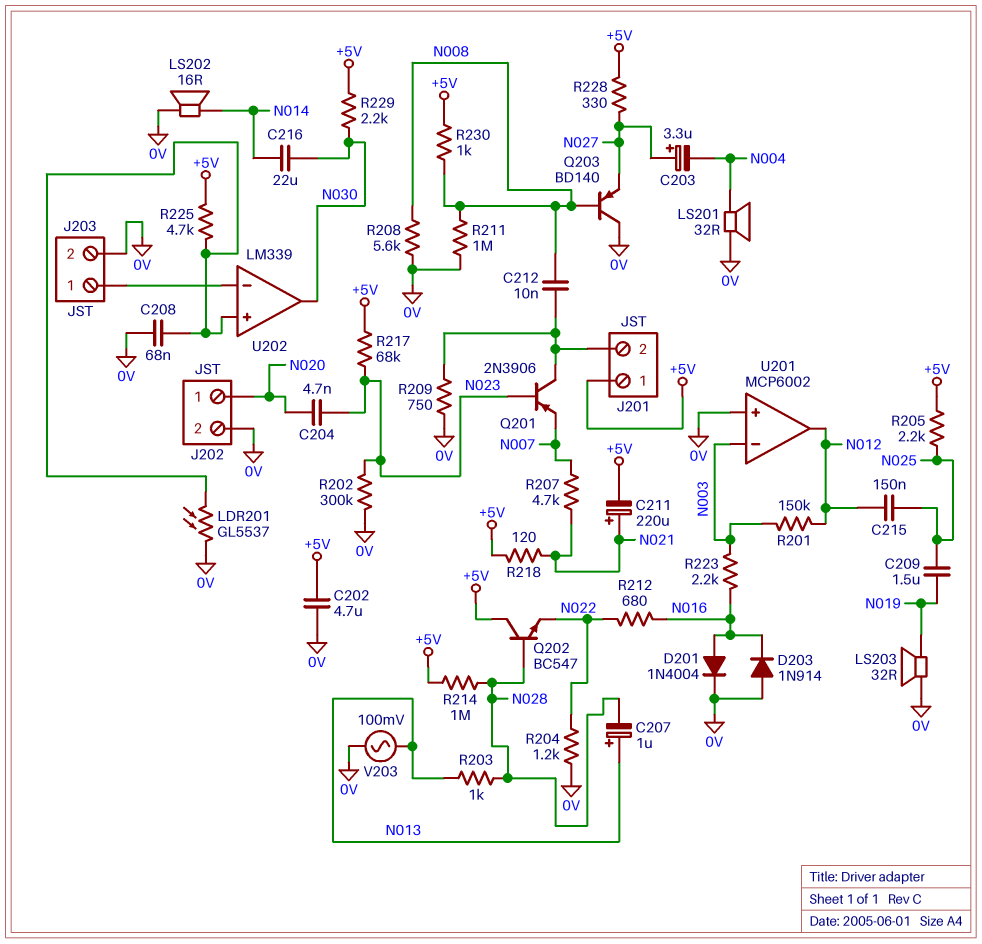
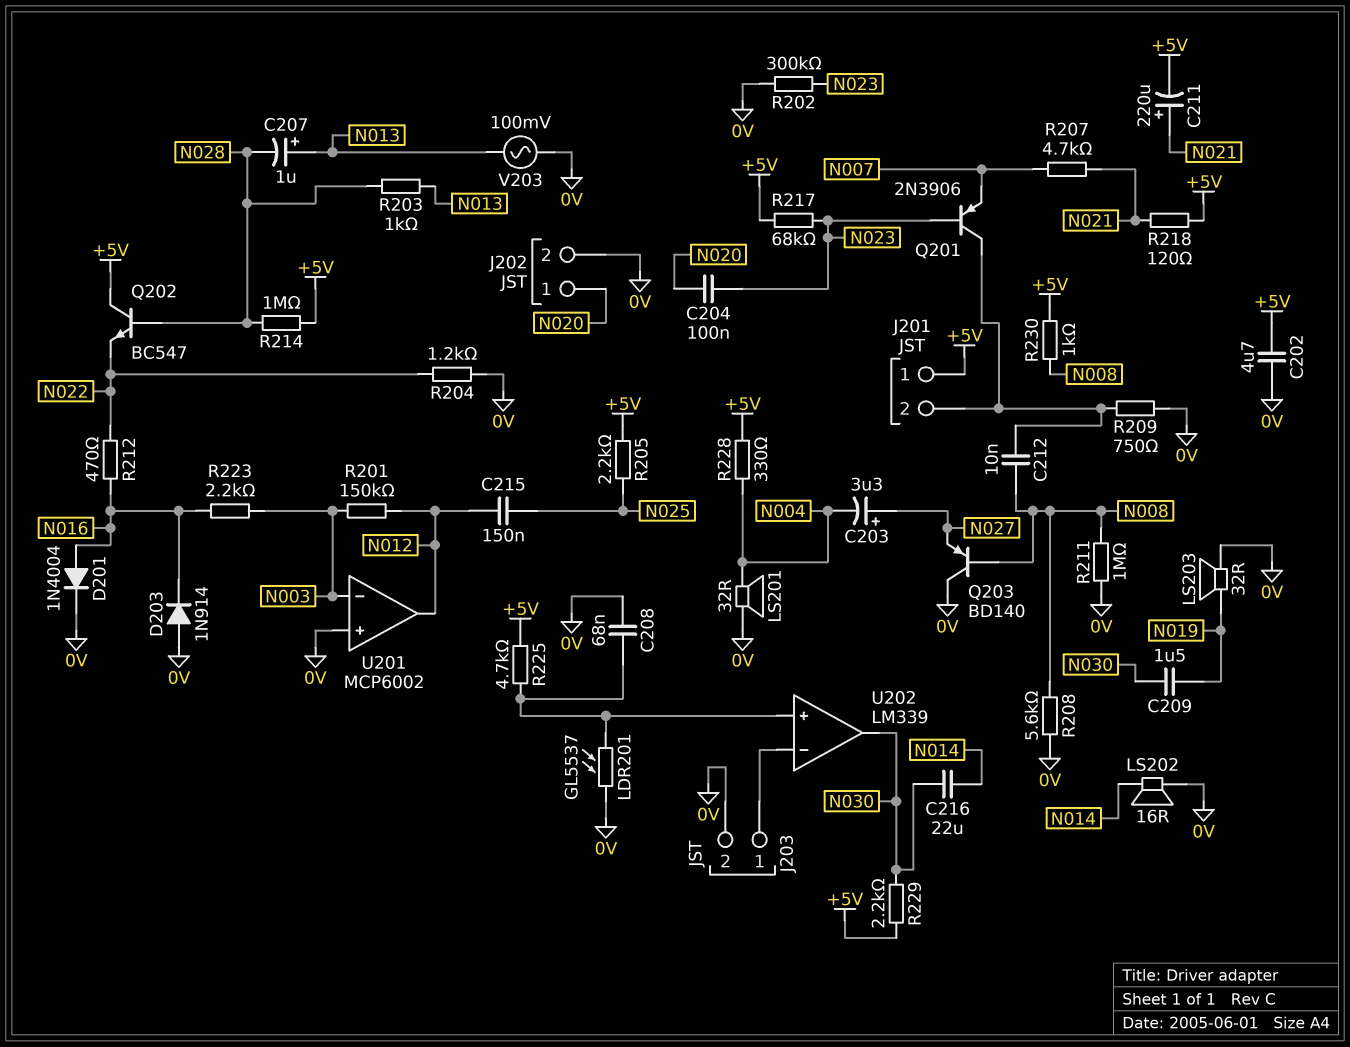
C204: 4.7nF (N020, N023) -> 100nF (N020, N023)
C209: 1.5uF (N019, N025) -> 1.5uF (N019, N030)
R212: 680 (N016, N022) -> 470 (N016, N022)
R228: 330 (+5V, N027) -> 330 (+5V, N004)

